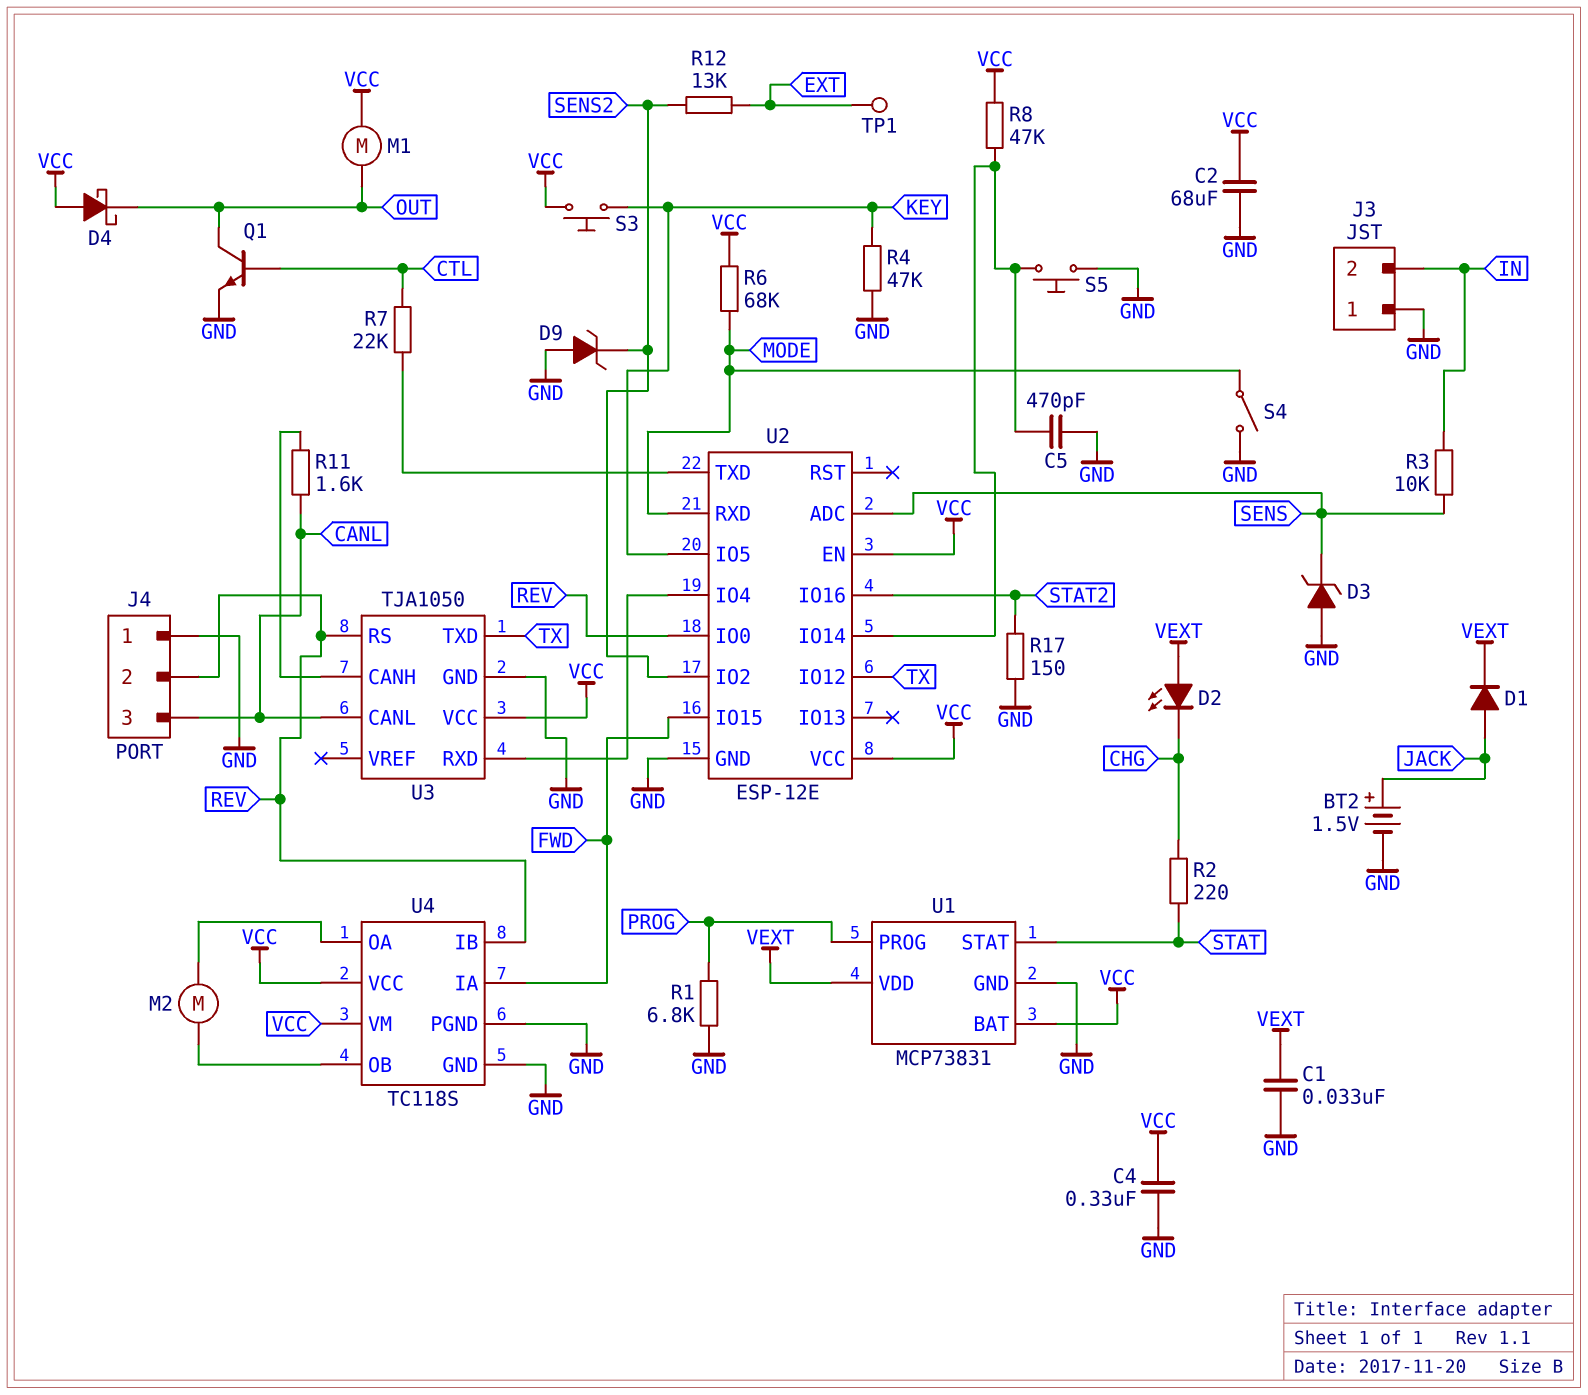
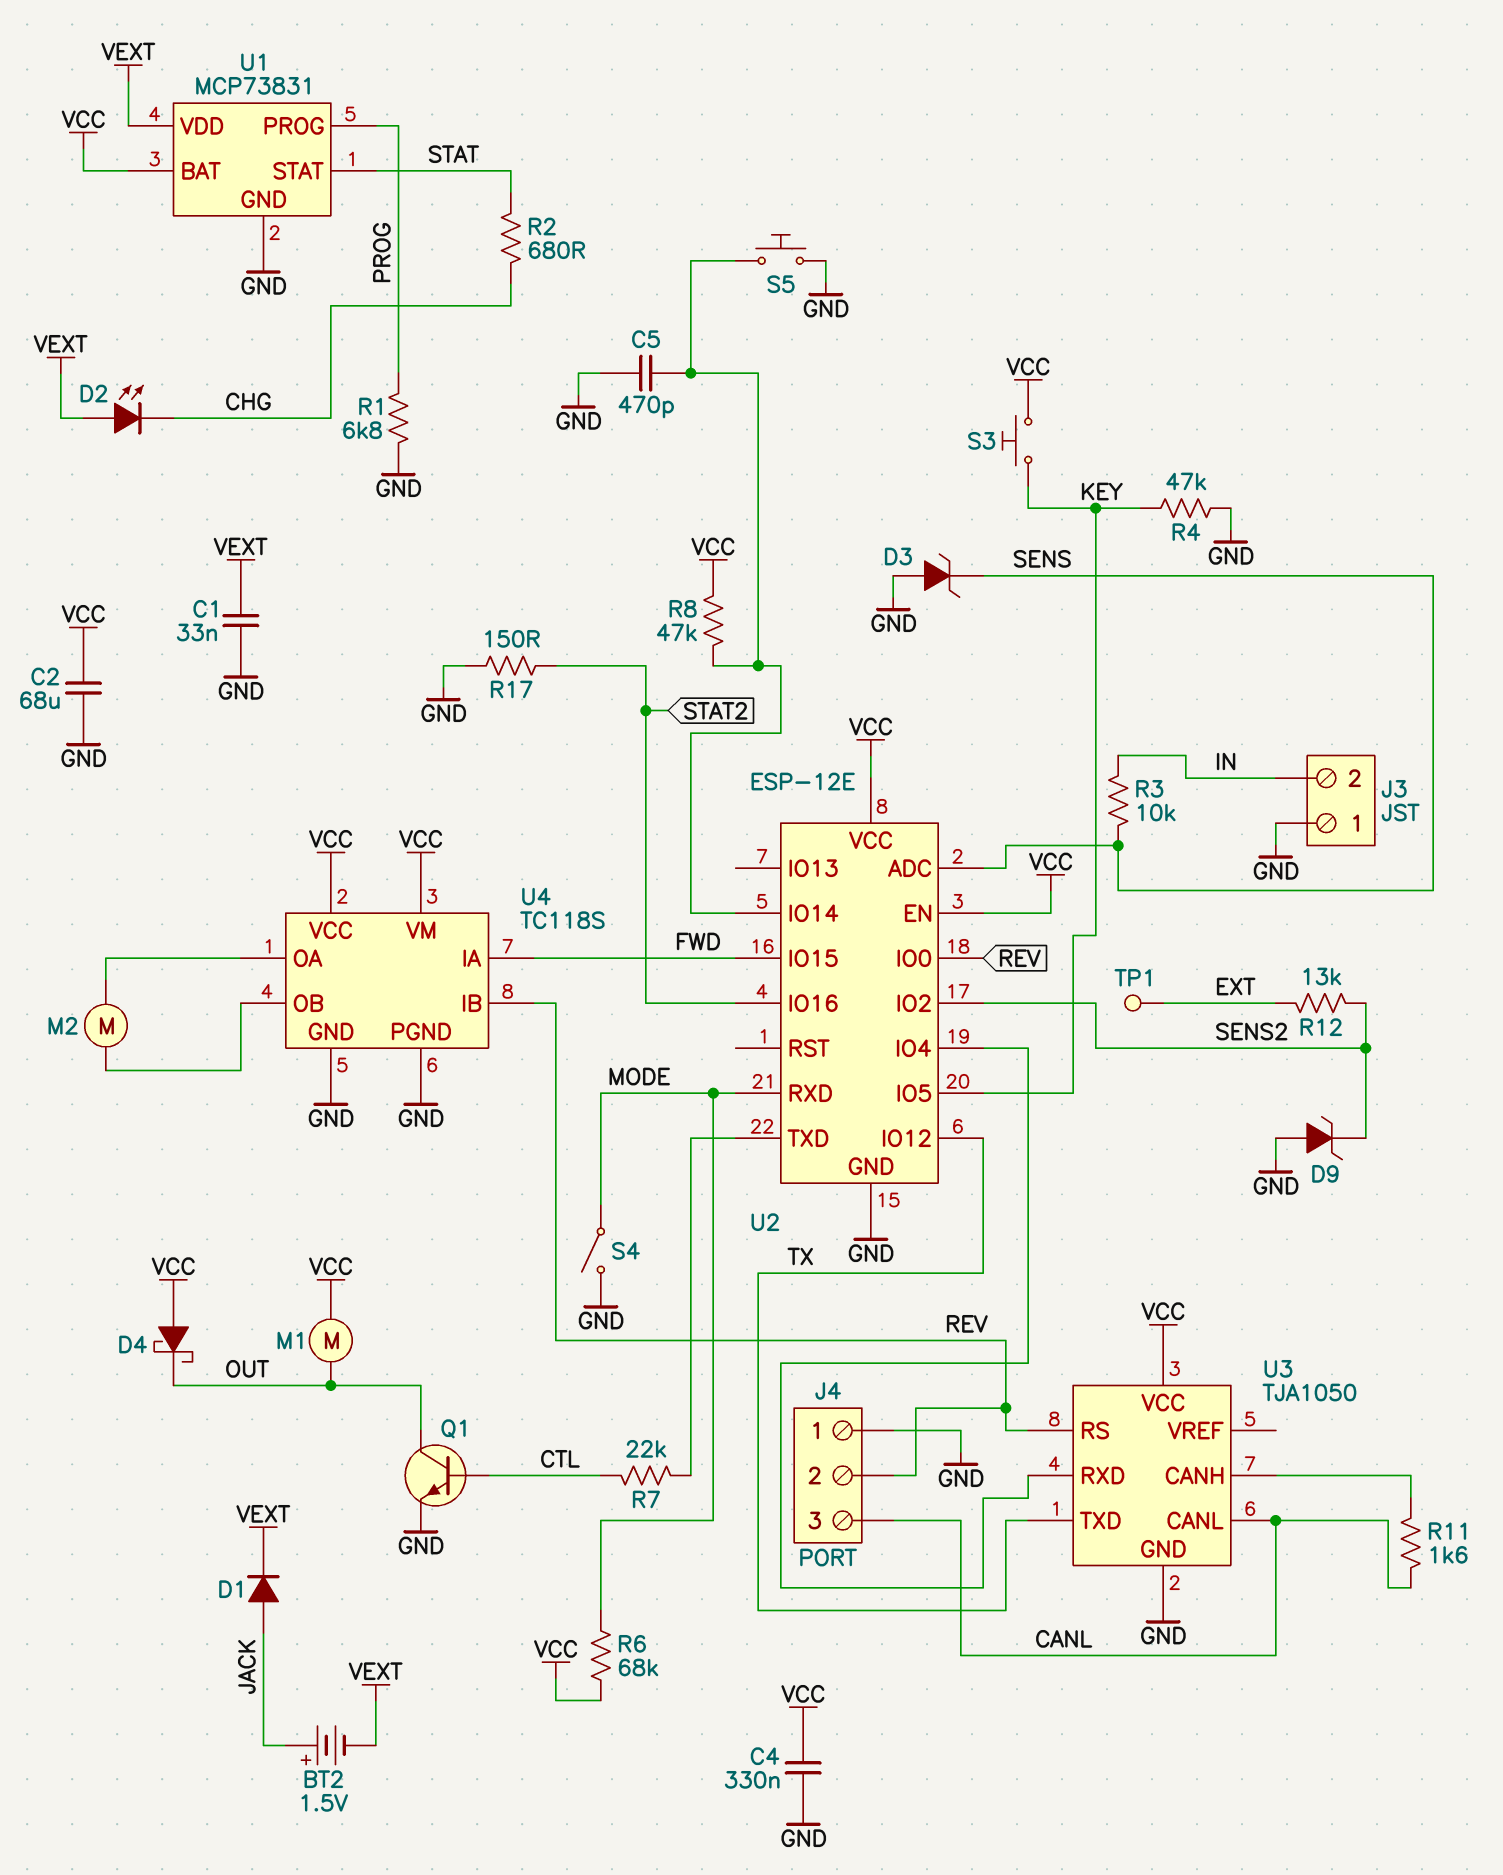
BT2: 1.5V (plus JACK, minus GND) -> 1.5V (plus JACK, minus VEXT)
R2: 220 (CHG, STAT) -> 680 (CHG, STAT)

